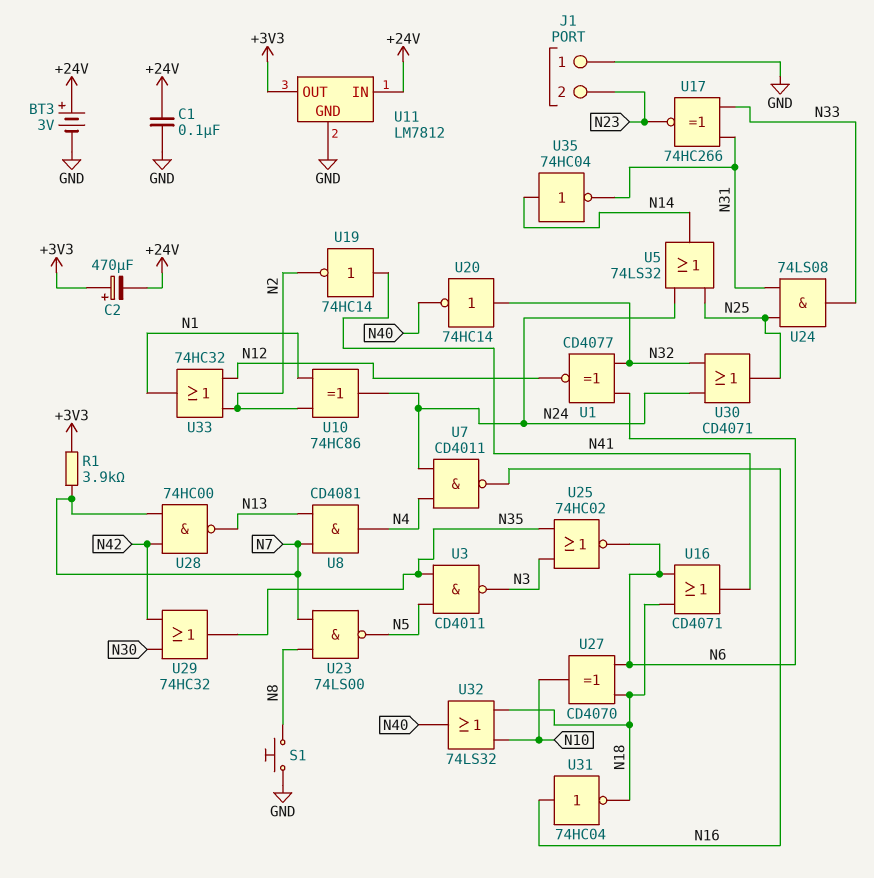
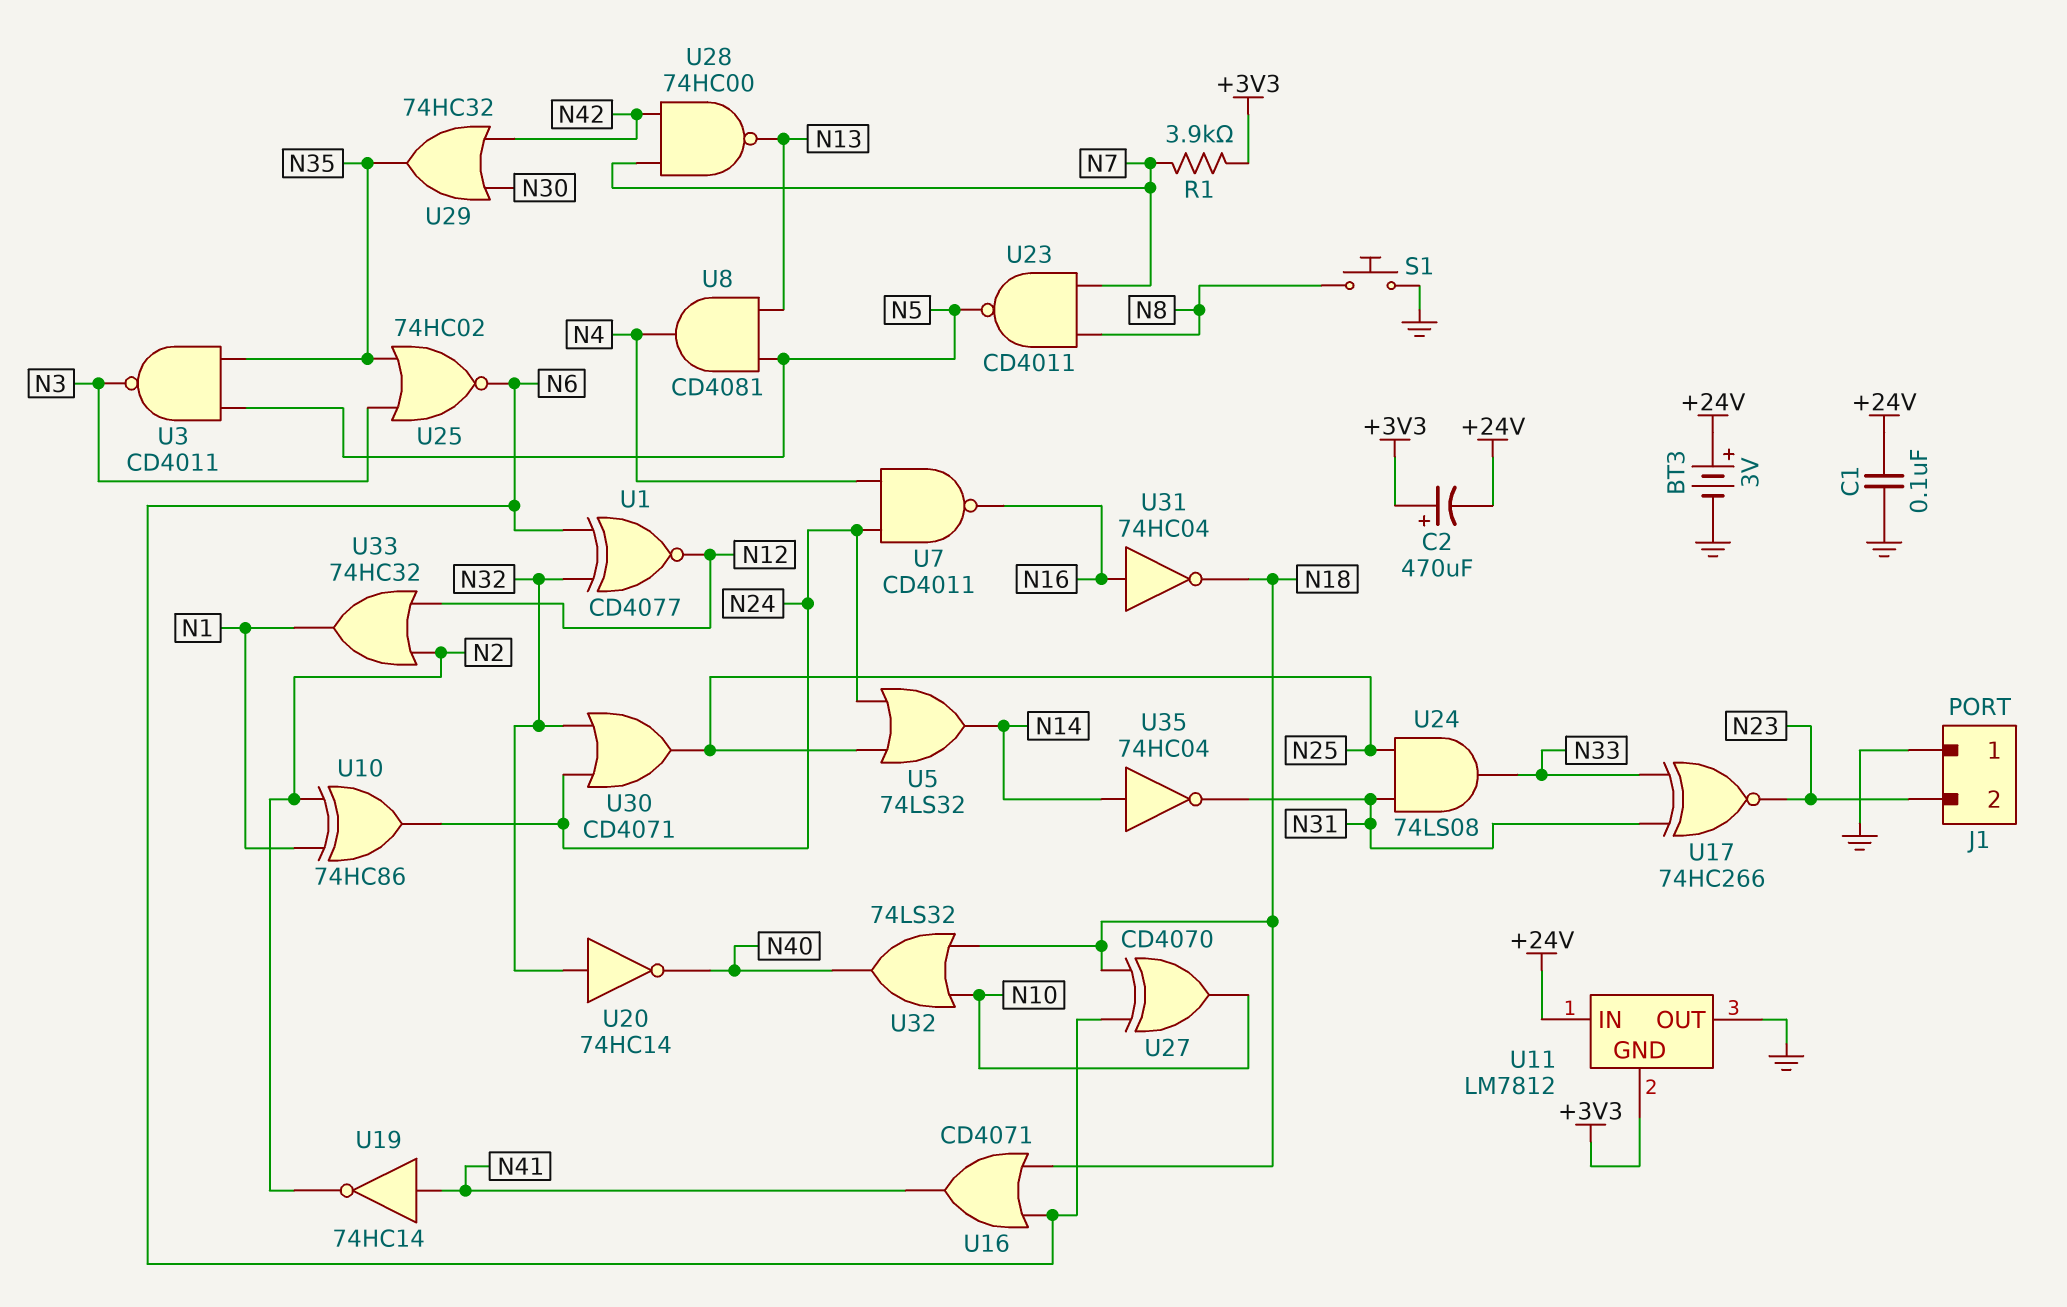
U8: AND CD4081 (in N7, in N13, out N4) -> AND CD4081 (in N5, in N13, out N4)
U11 pin GND: GND -> +3V3
U11 pin OUT: +3V3 -> GND
U23: NAND 74LS00 (in N7, in N8, out N5) -> NAND CD4011 (in N7, in N8, out N5)

